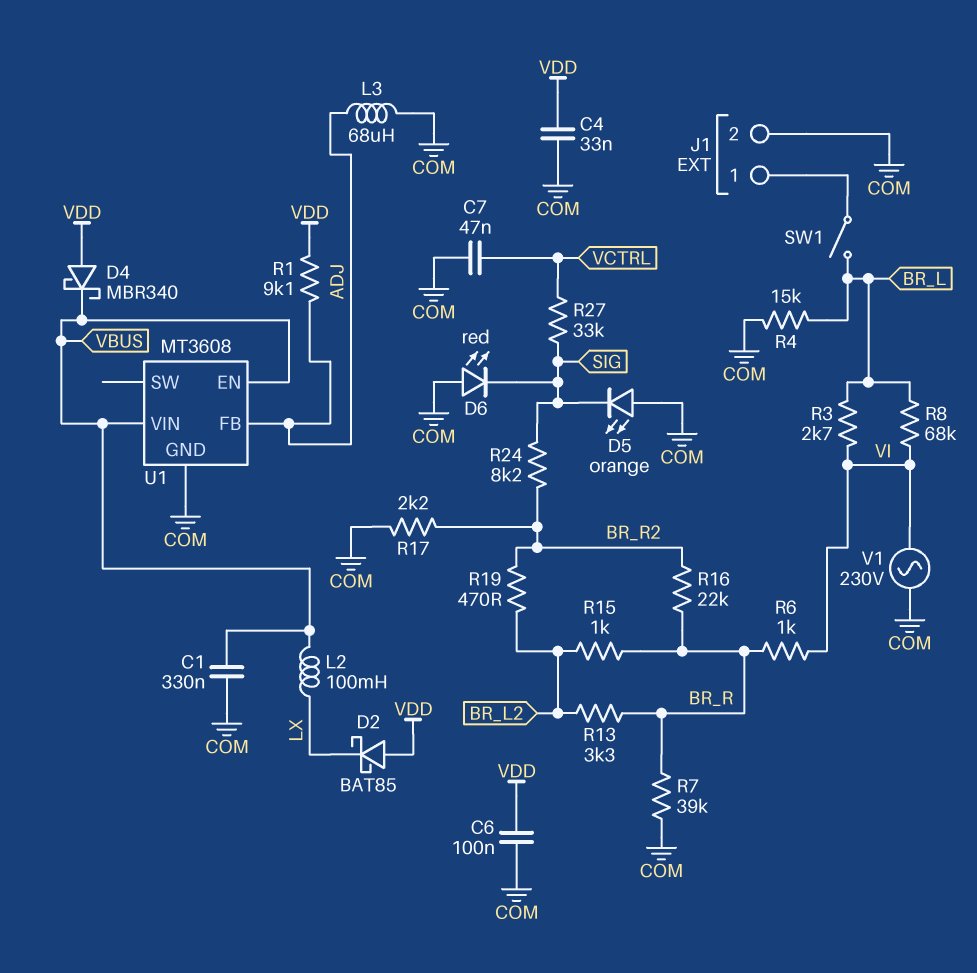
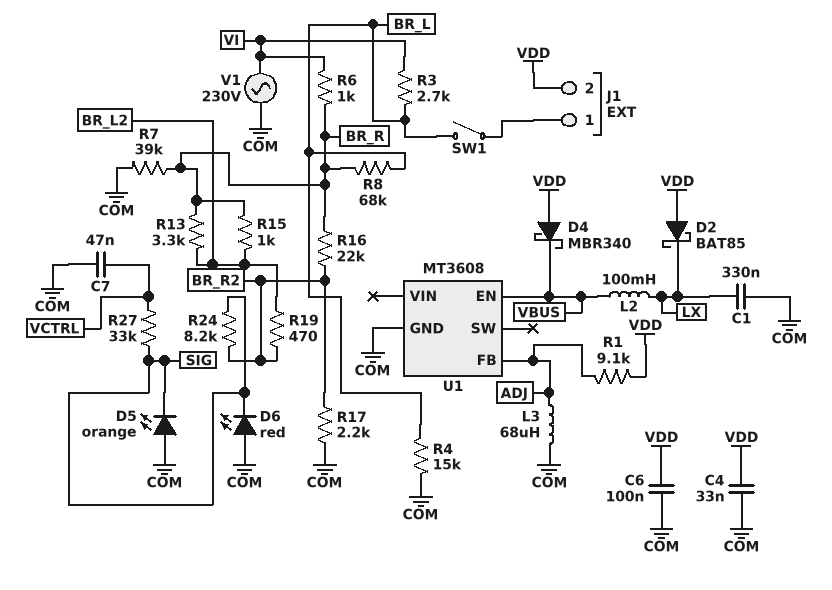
C1: 330nF (COM, VBUS) -> 330nF (COM, LX)
J1 pin 2: COM -> VDD
R8: 68k (BR_L, VI) -> 68k (BR_L, BR_R)
U1 pin VIN: VBUS -> none

